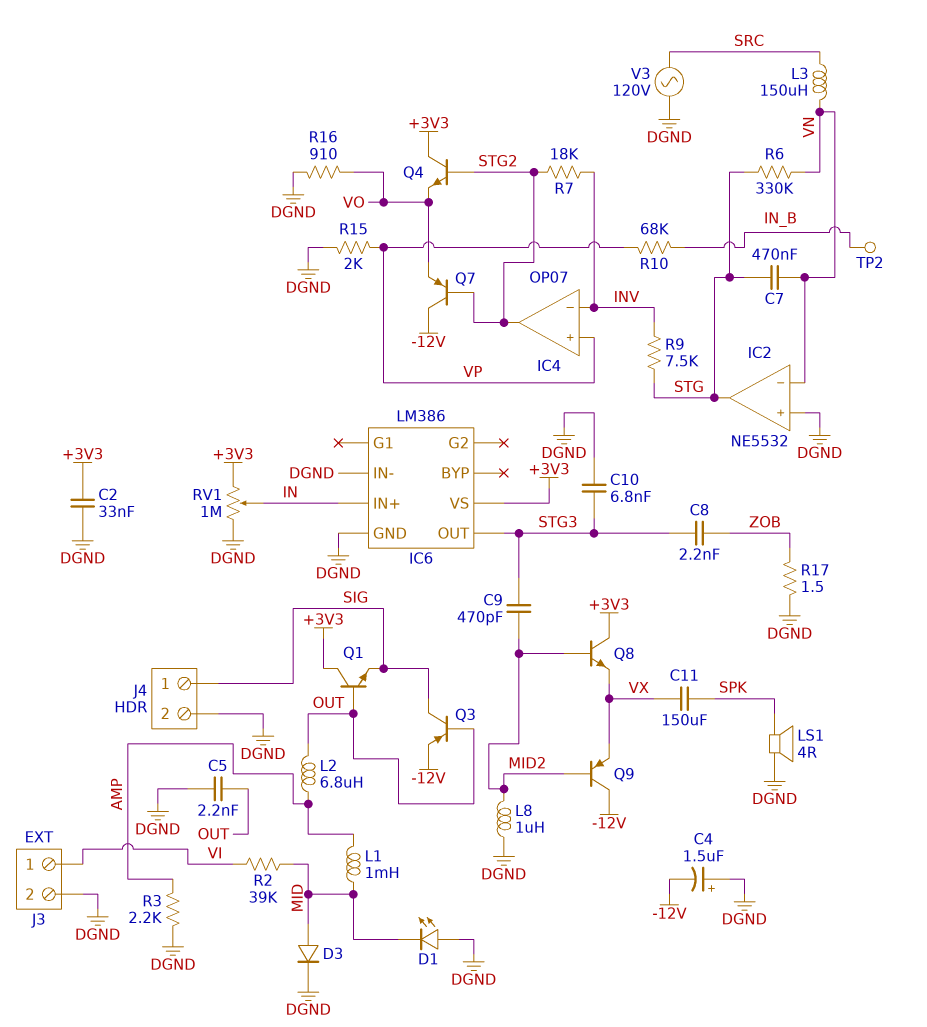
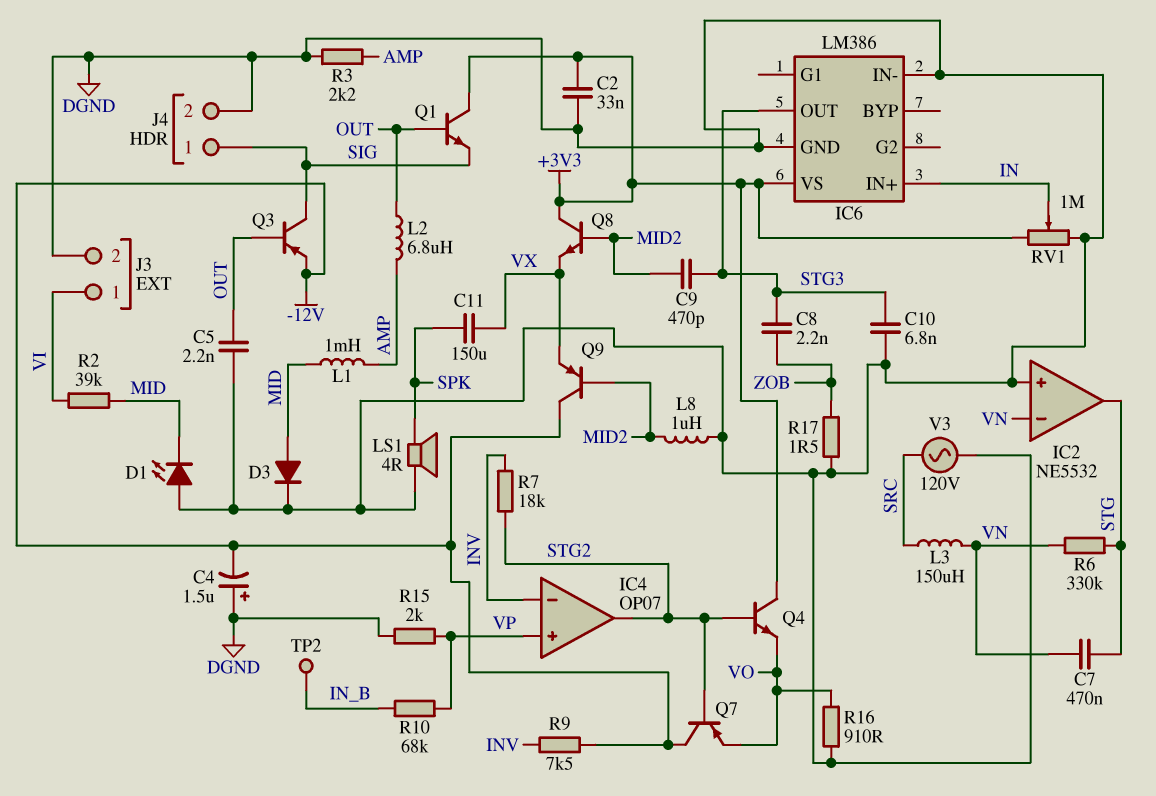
R9: 7.5k (INV, STG) -> 7.5k (-12V, INV)

